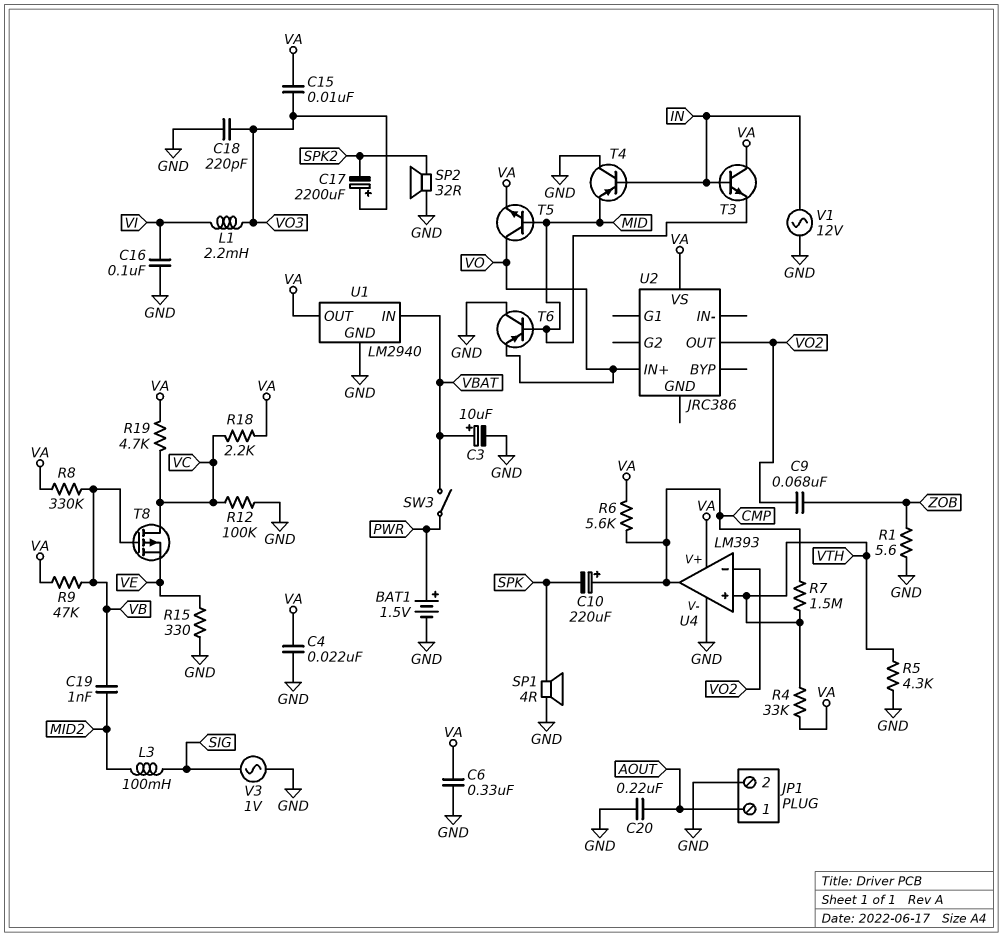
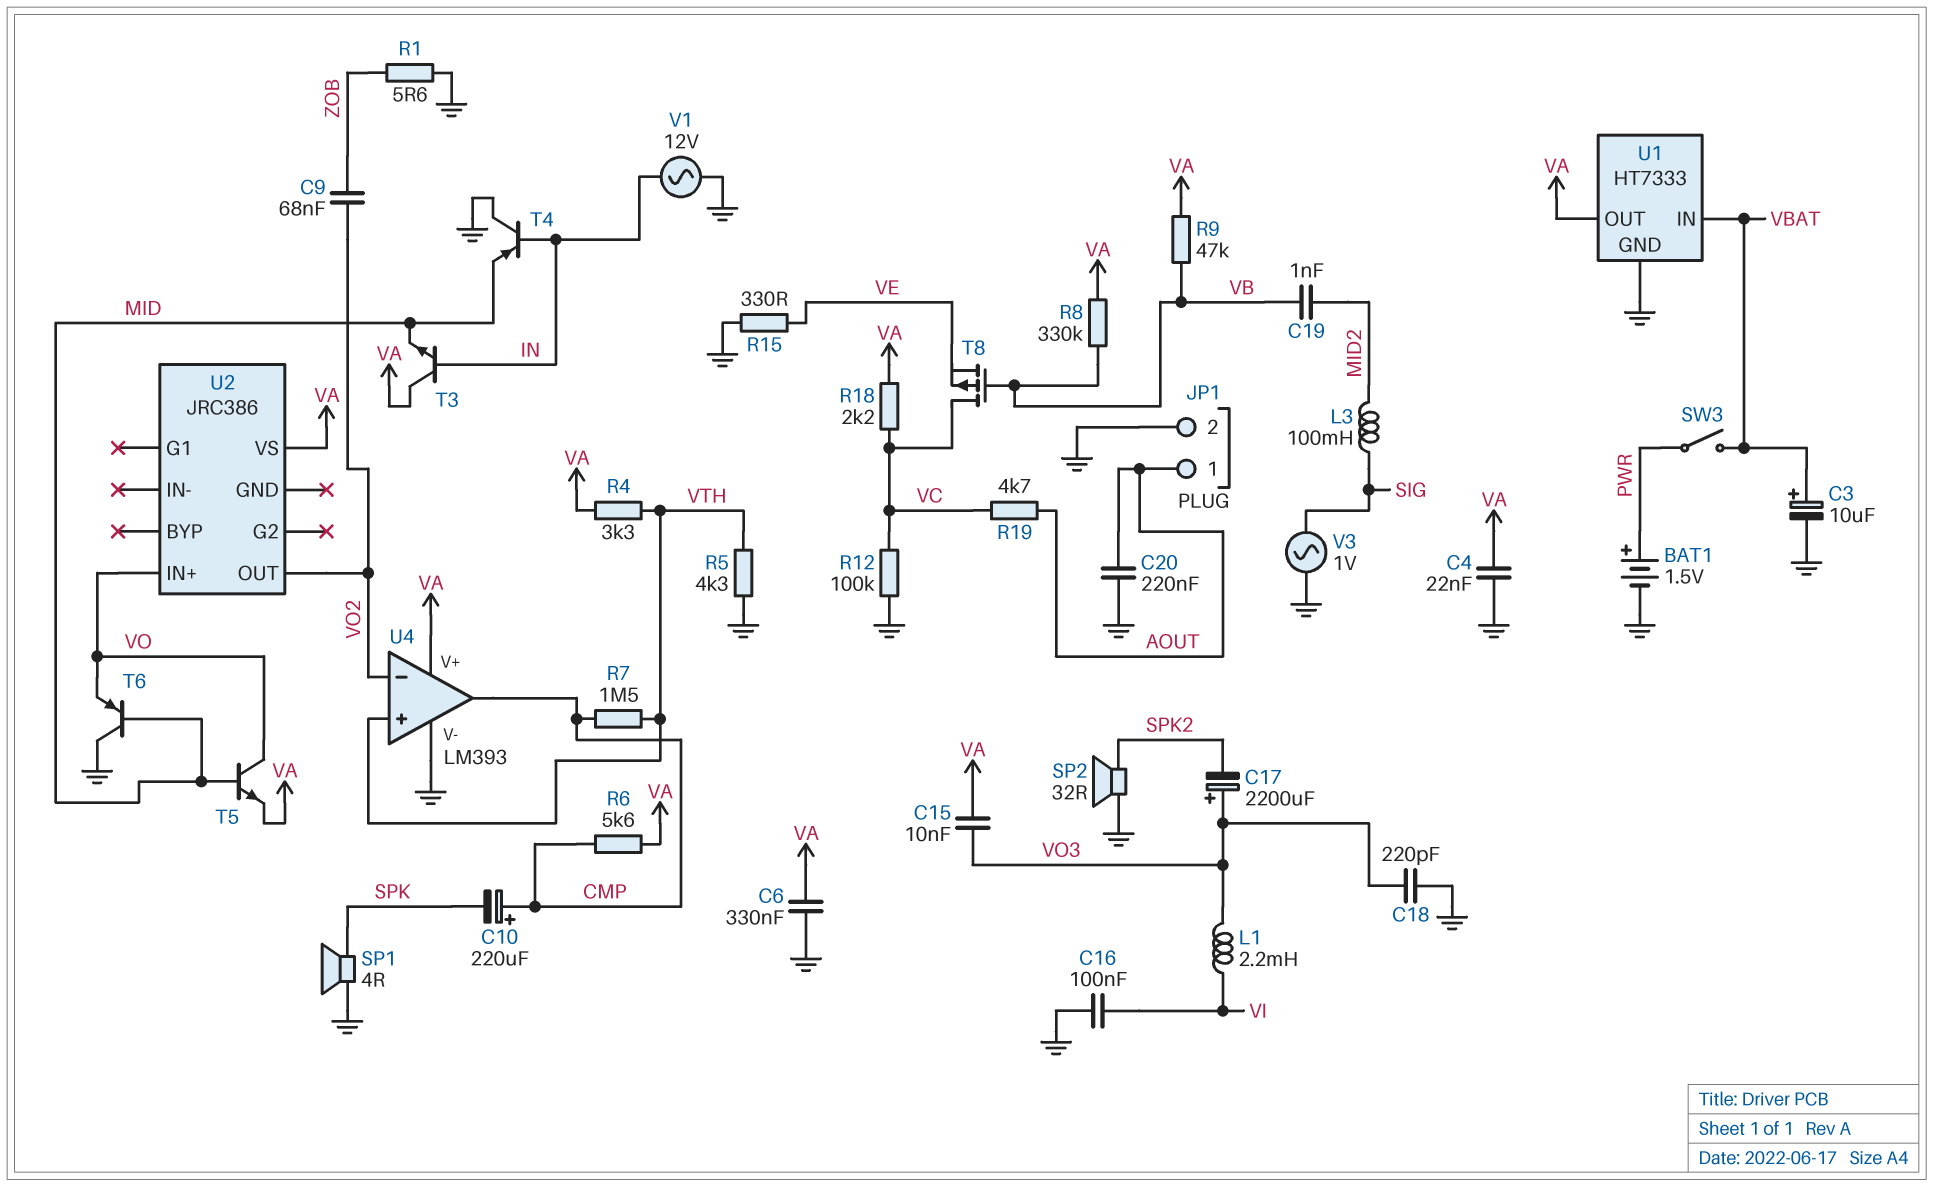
R4: 33k (VA, VTH) -> 3.3k (VA, VTH)
R19: 4.7k (VA, VC) -> 4.7k (AOUT, VC)
U1: LM2940 -> HT7333

